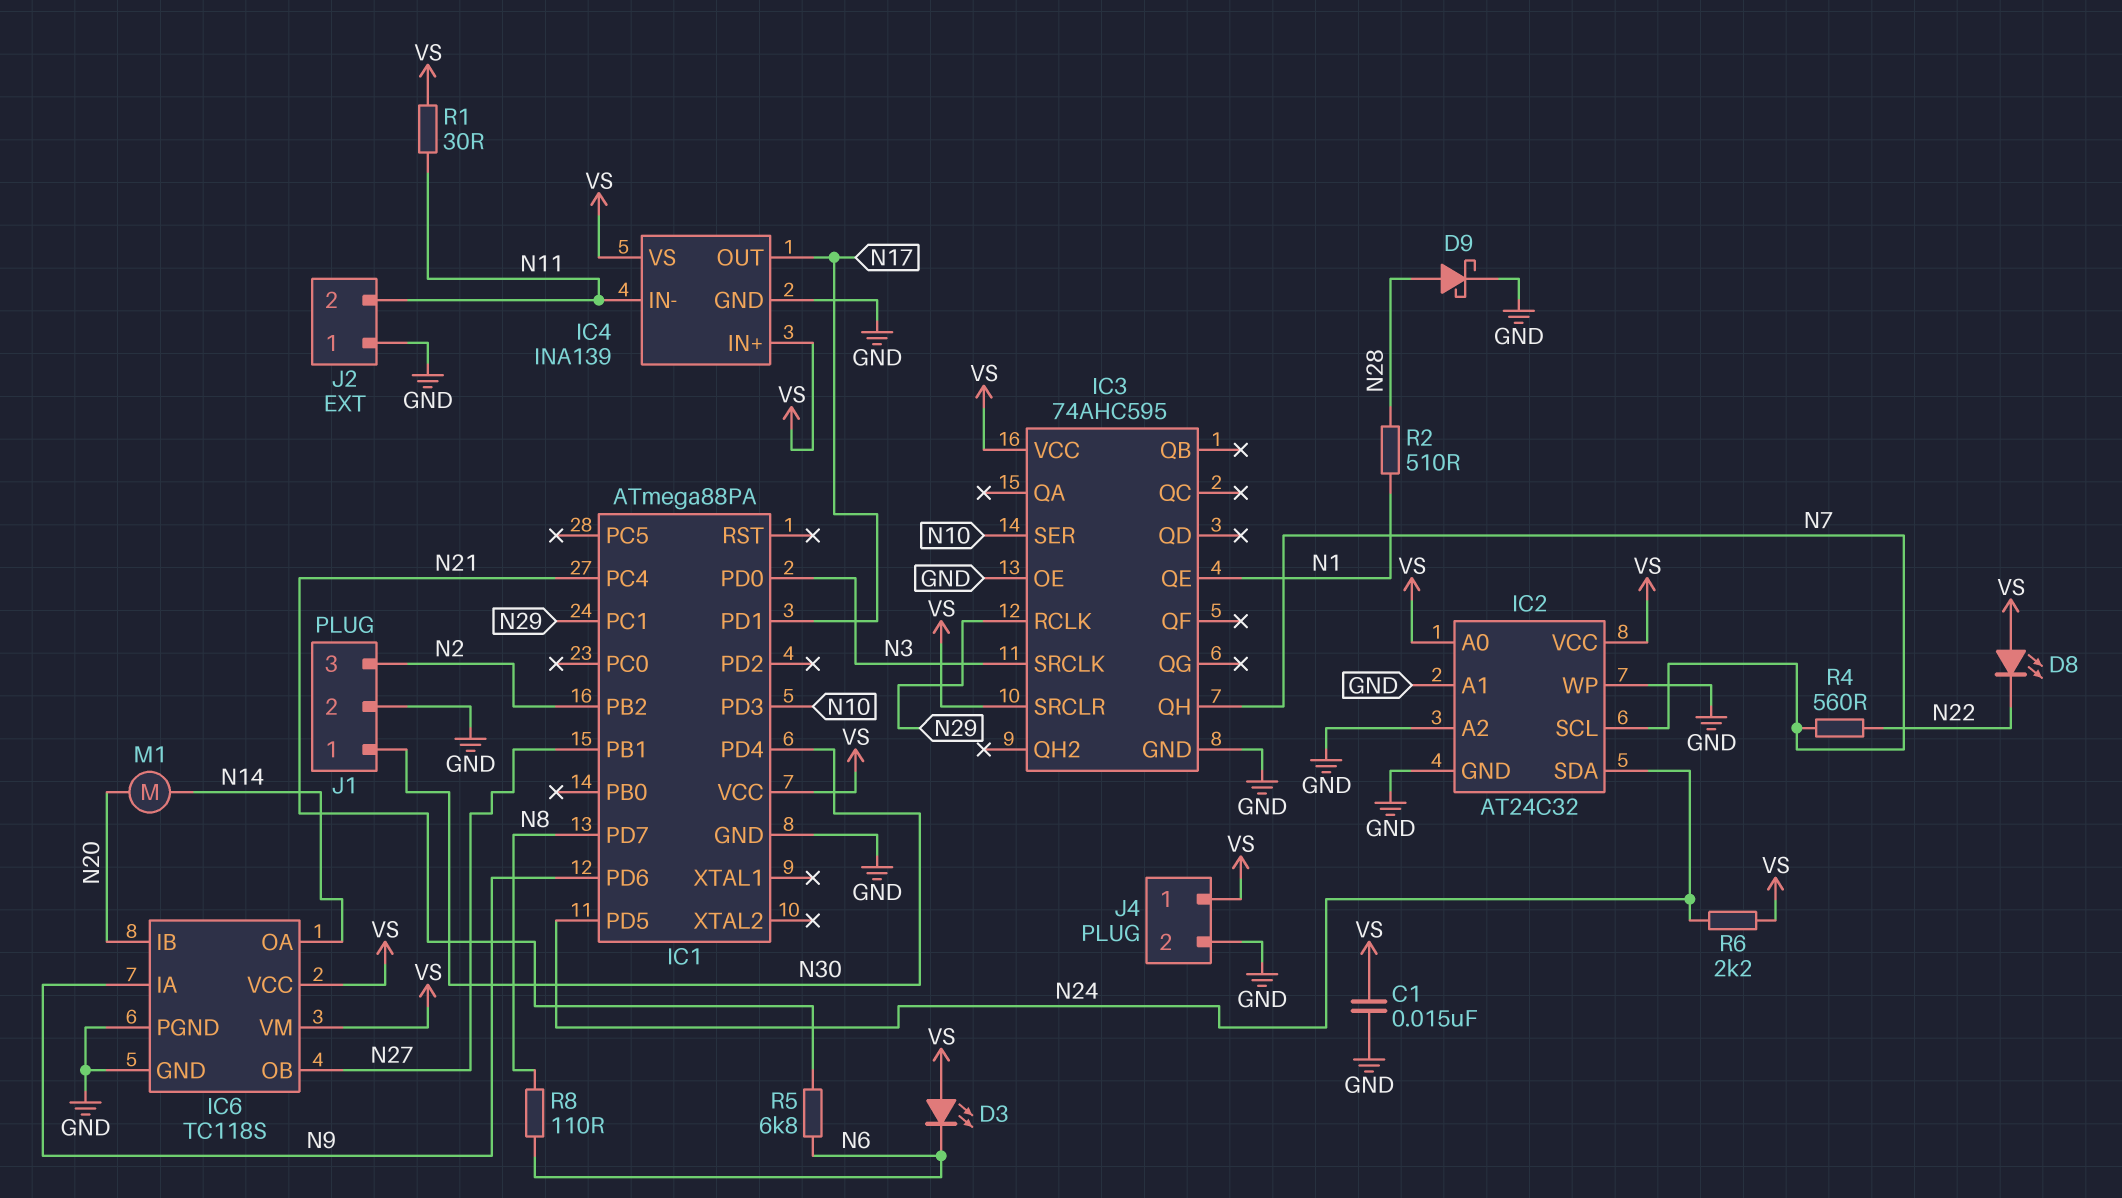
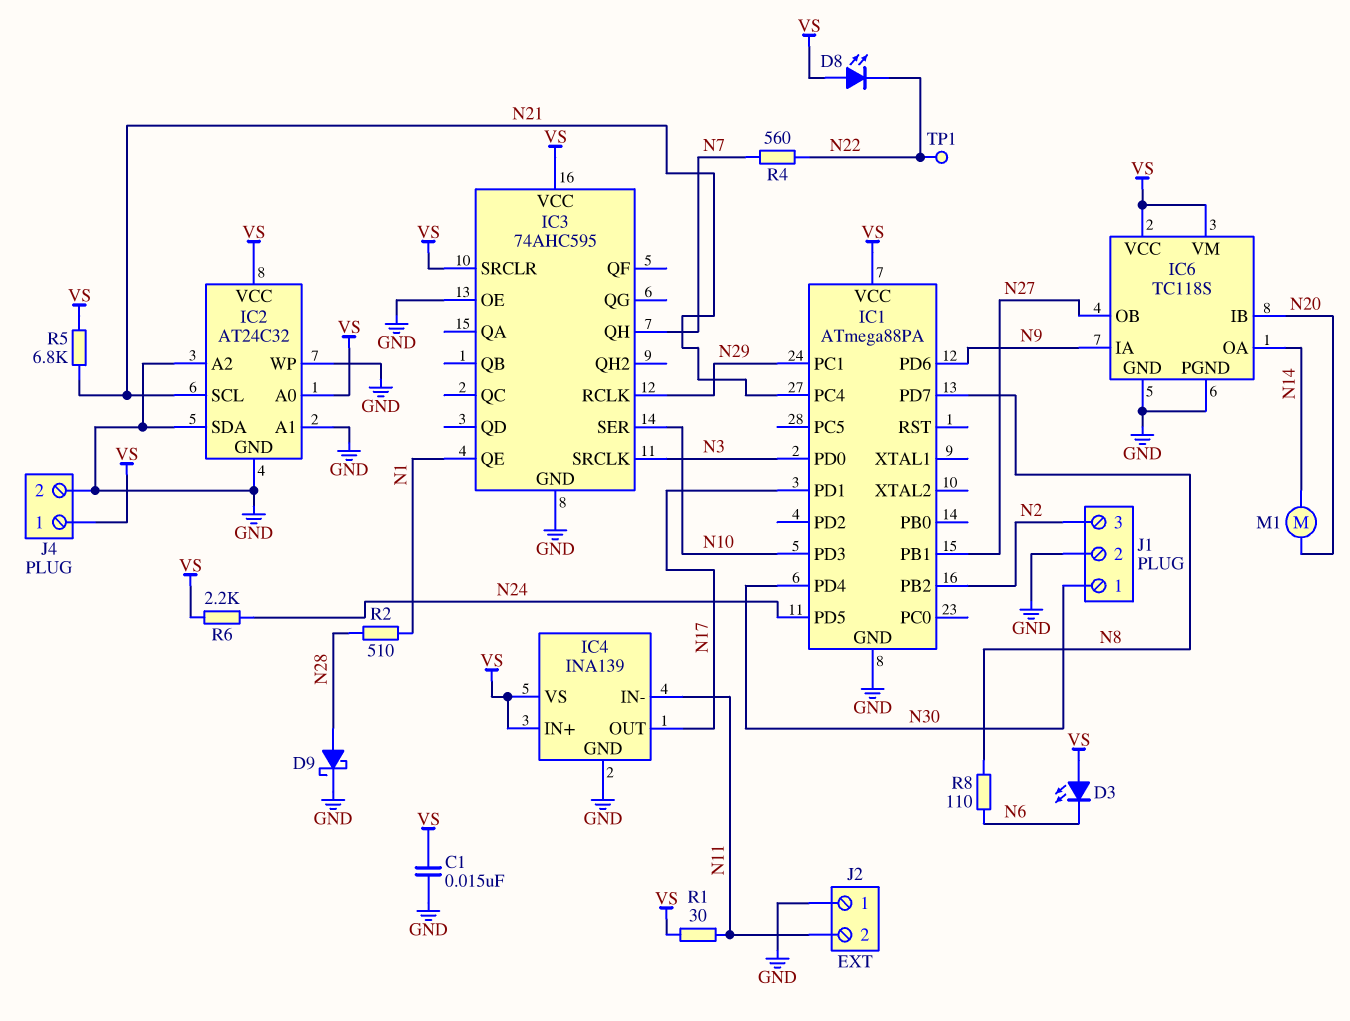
IC2 pin SCL: N7 -> N21
IC2 pin SDA: N24 -> GND
R5: 6.8k (N6, N21) -> 6.8k (N21, VS)
TP1: none -> test point (N22)

